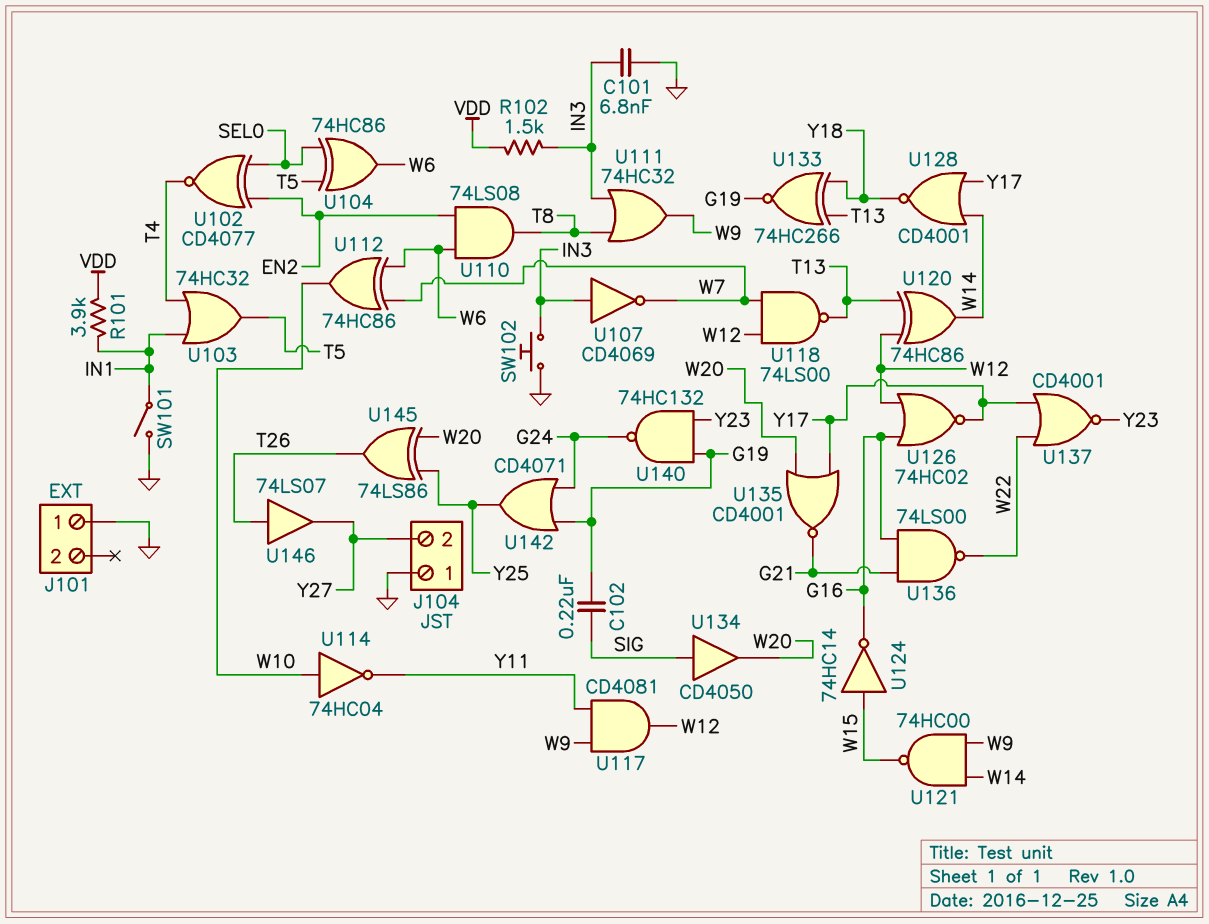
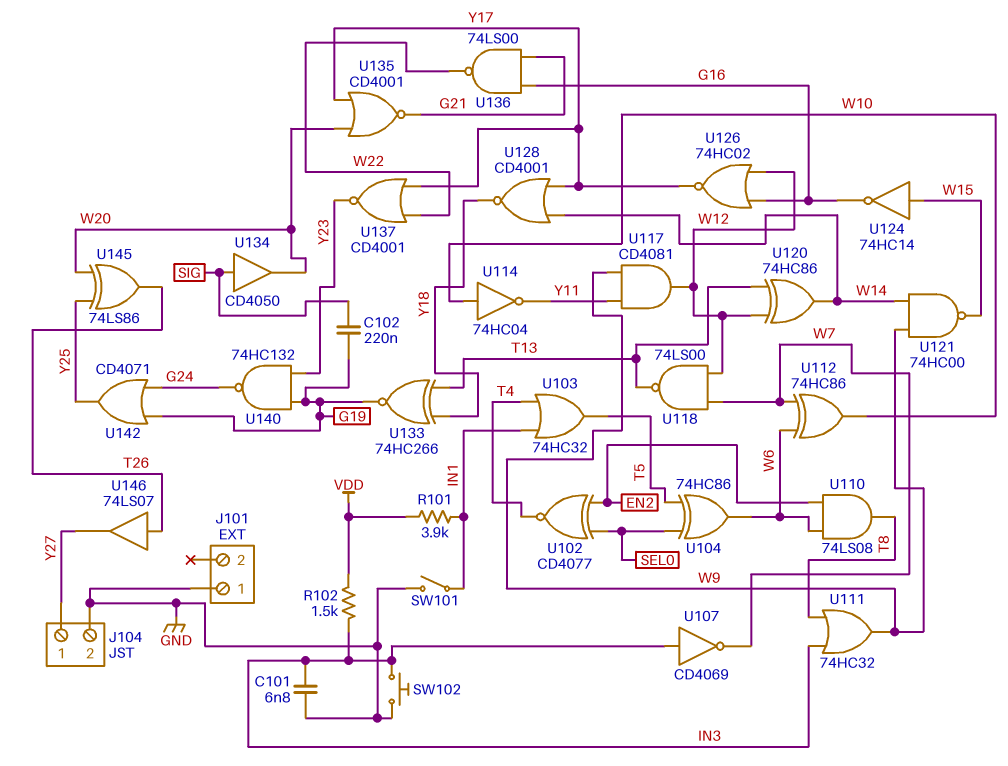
J104 pin 1: GND -> Y27
J104 pin 2: Y27 -> GND

